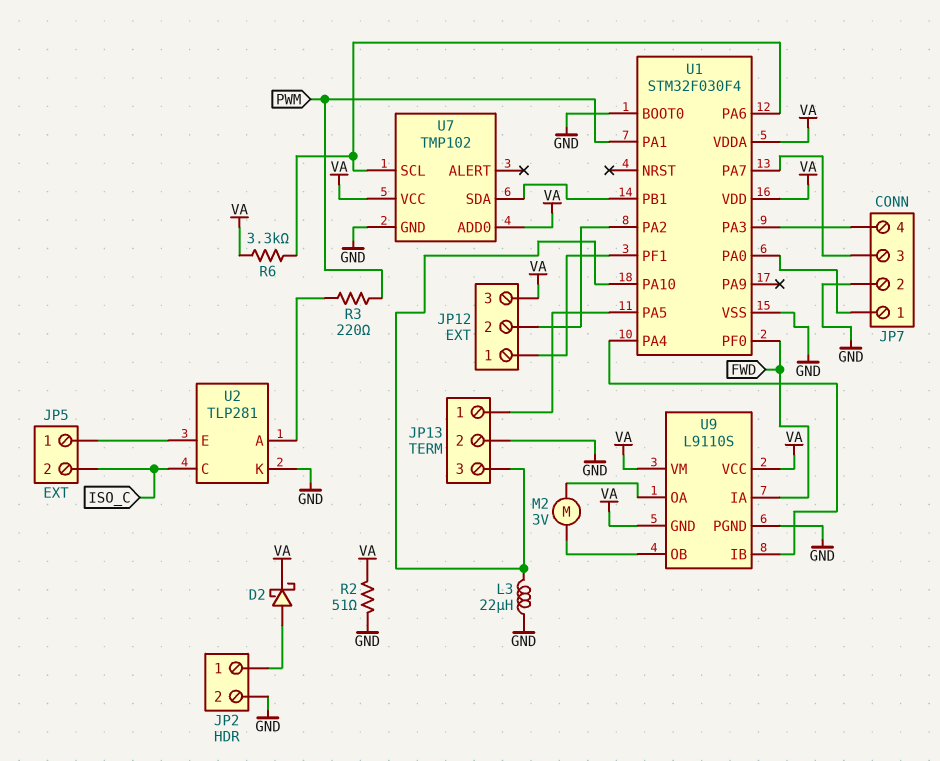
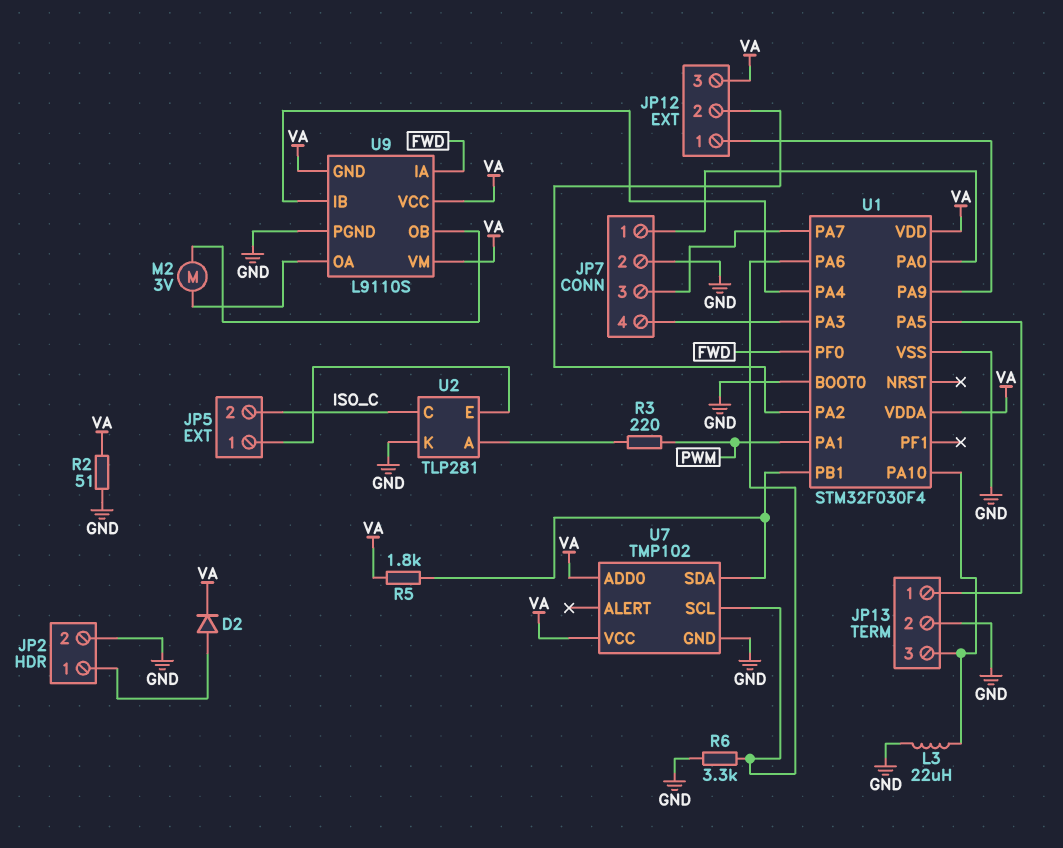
D2: schottky (A JP2/1, K VA) -> diode (A JP2/1, K VA)
R5: none -> 1.8k (U1/PB1, VA)
R6: 3.3k (U1/PA6, VA) -> 3.3k (GND, U1/PA6)
U1 pin PA9: none -> JP12/1
U1 pin PF1: JP12/1 -> none

